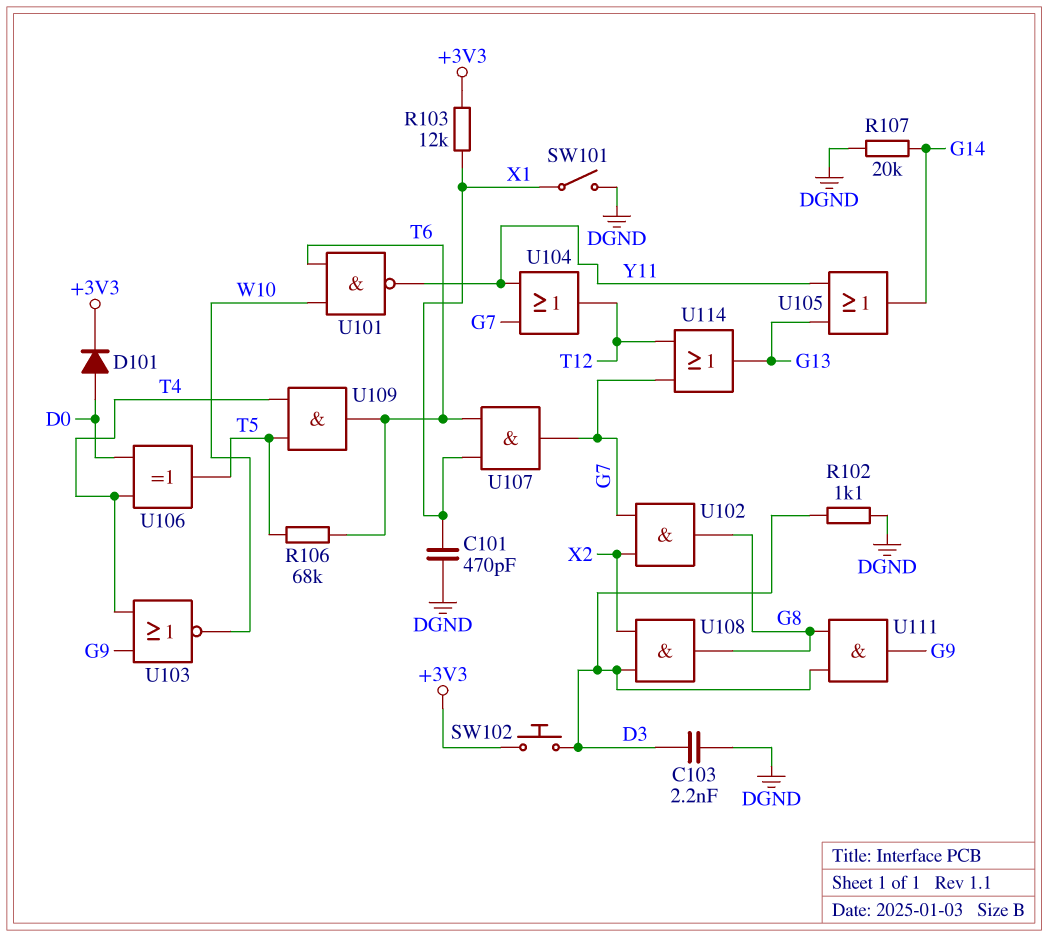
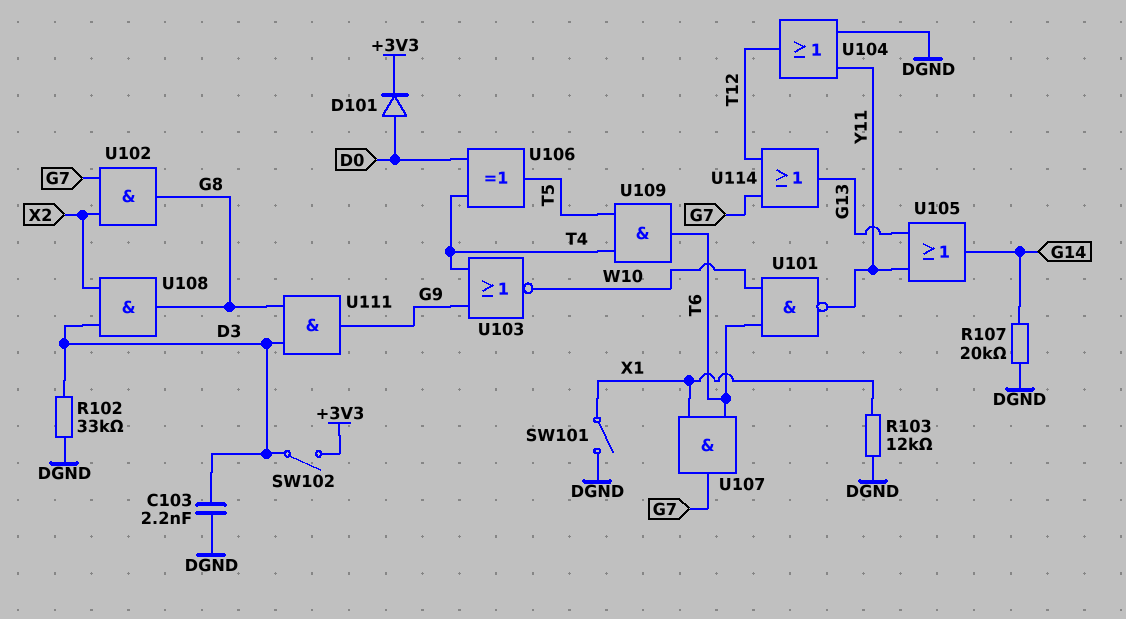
C101: 470pF (DGND, X1) -> none
R102: 1.1k (D3, DGND) -> 33k (D3, DGND)
R103: 12k (+3V3, X1) -> 12k (DGND, X1)
R106: 68k (T5, T6) -> none
SW102: button (+3V3, D3) -> switch (+3V3, D3)
U104: OR (in G7, in Y11, out T12) -> OR (in DGND, in Y11, out T12)

